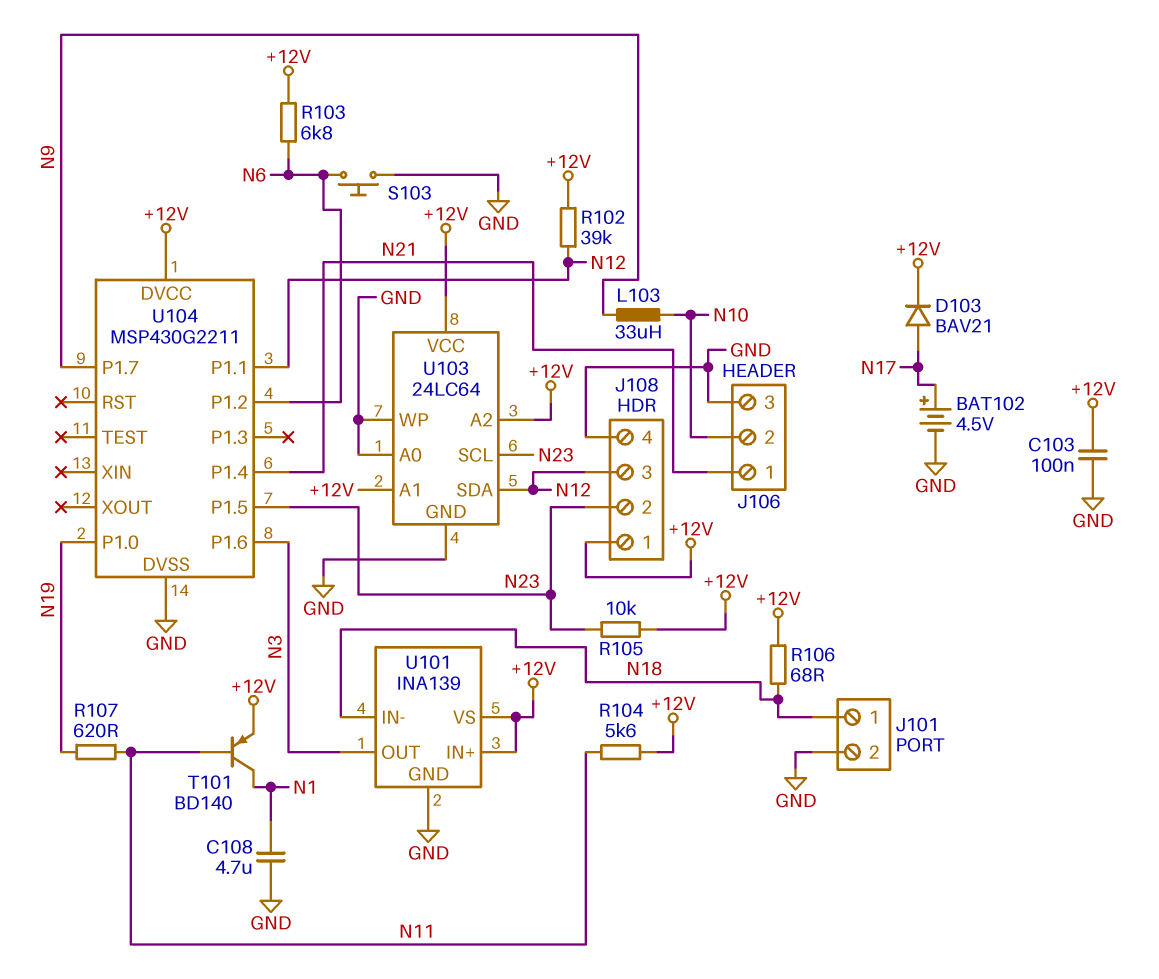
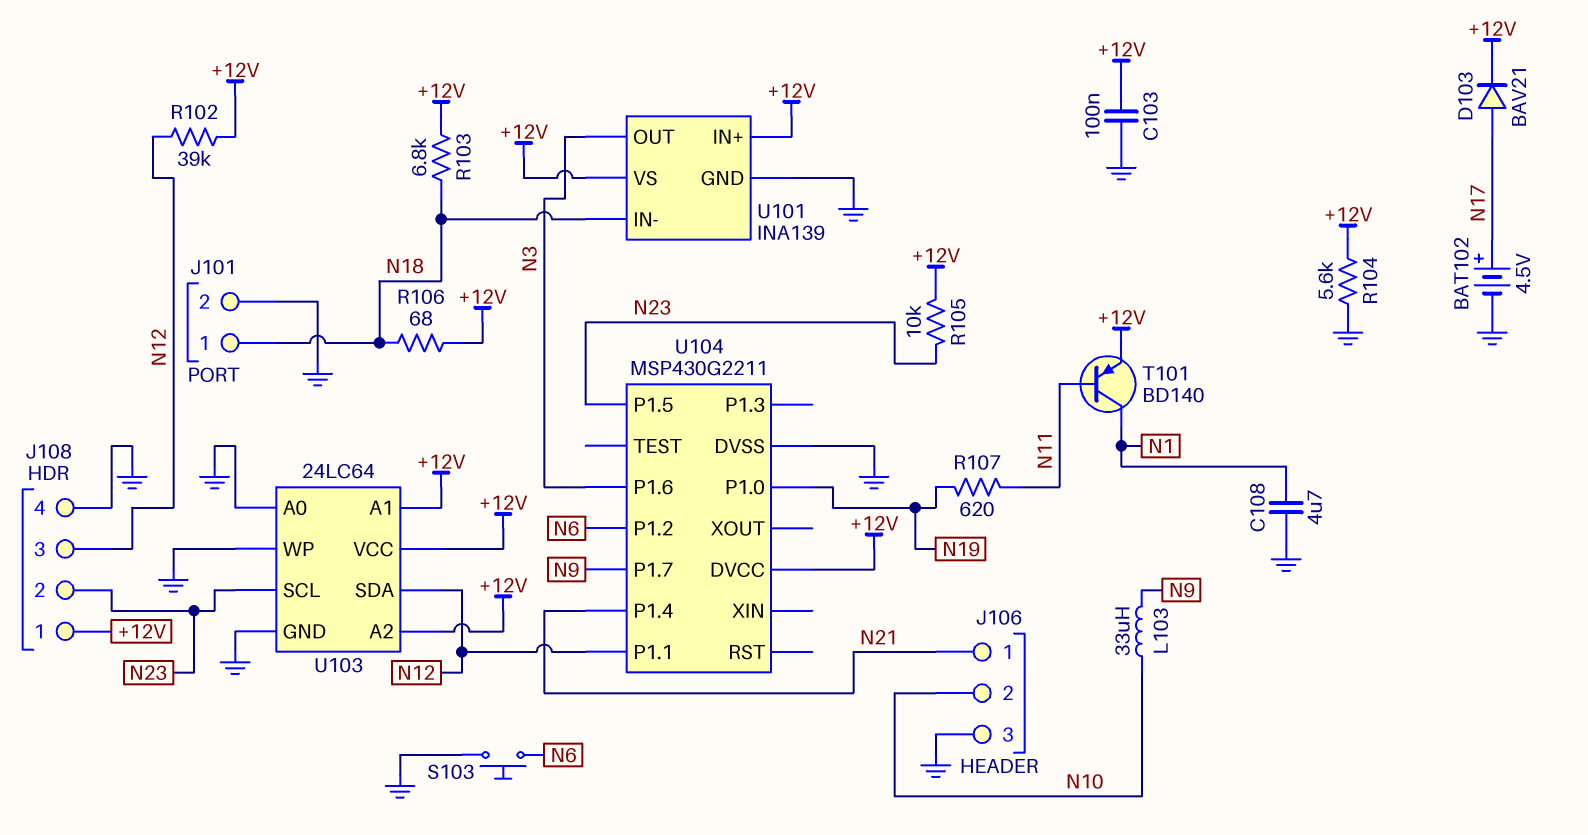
R103: 6.8k (+12V, N6) -> 6.8k (+12V, N18)
R104: 5.6k (+12V, N11) -> 5.6k (+12V, GND)

